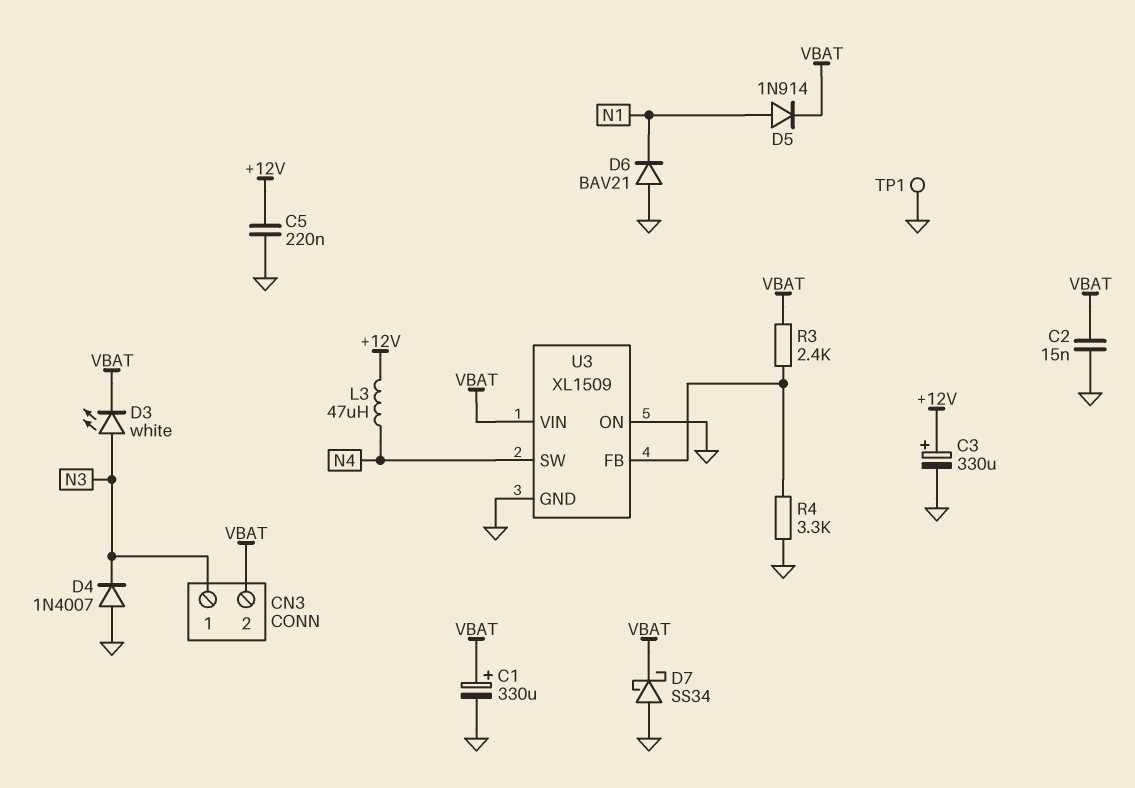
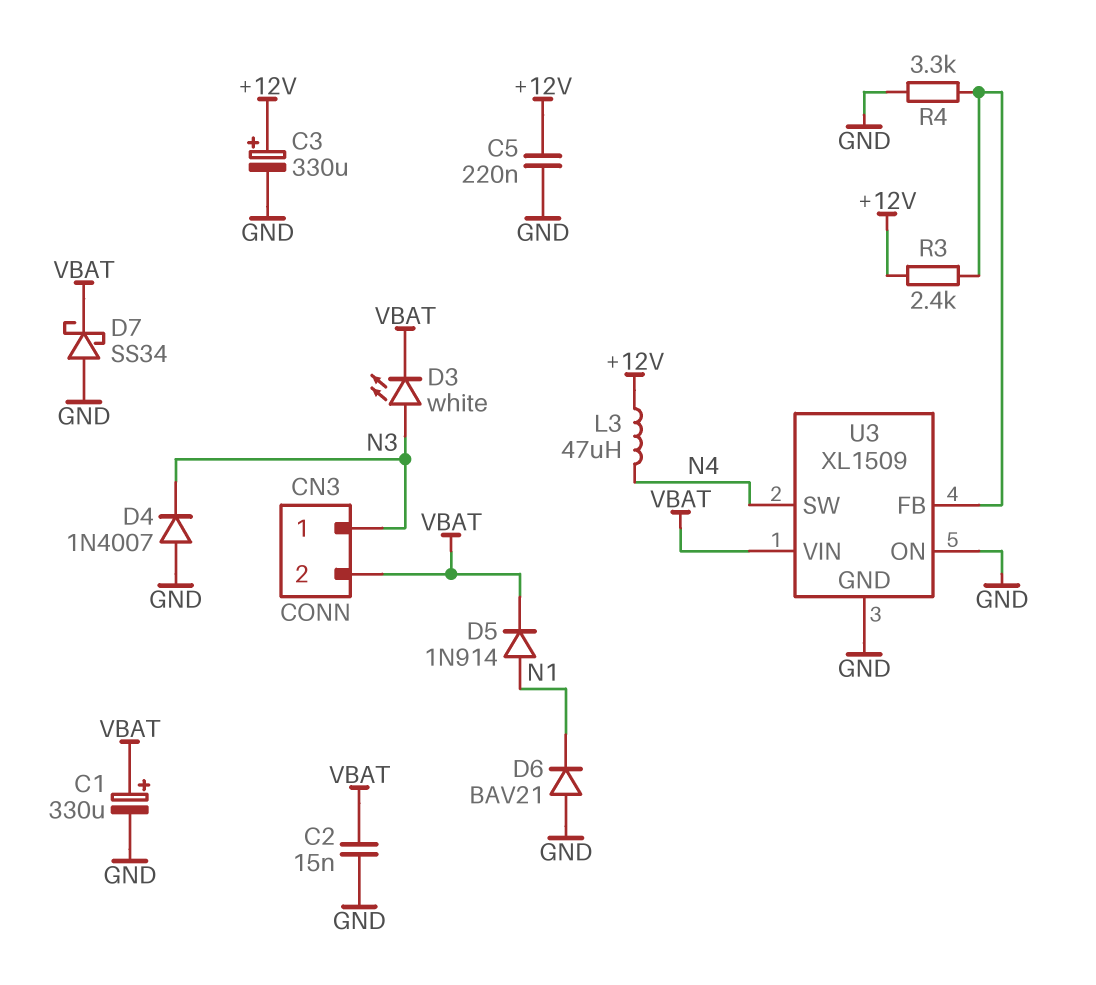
R3: 2.4k (U3/FB, VBAT) -> 2.4k (+12V, U3/FB)
TP1: test point (GND) -> none

